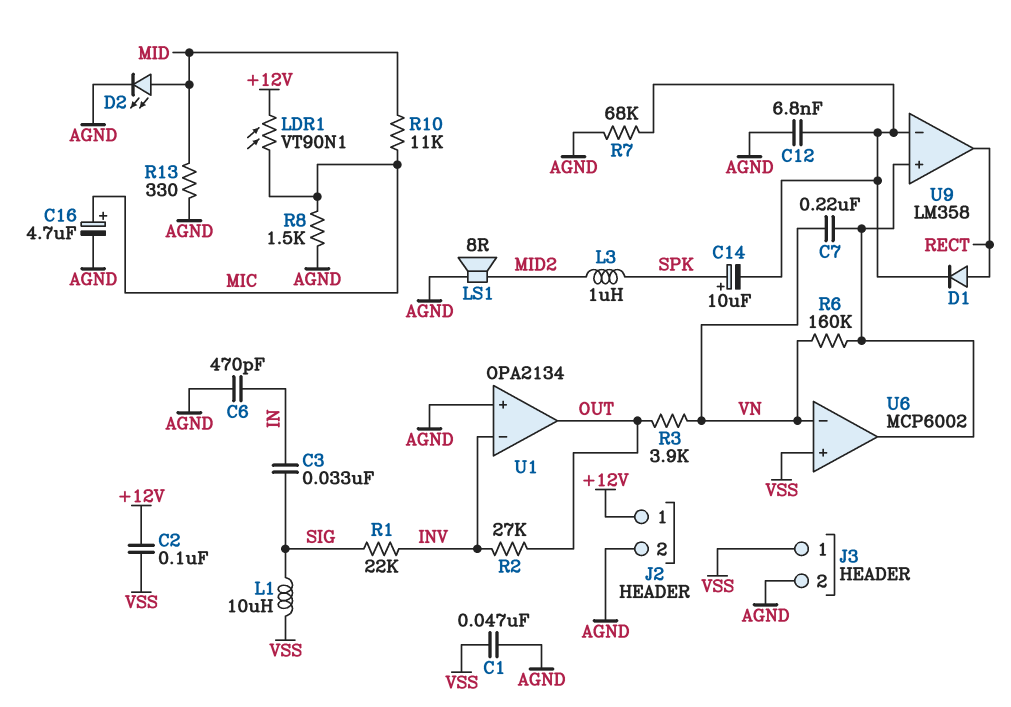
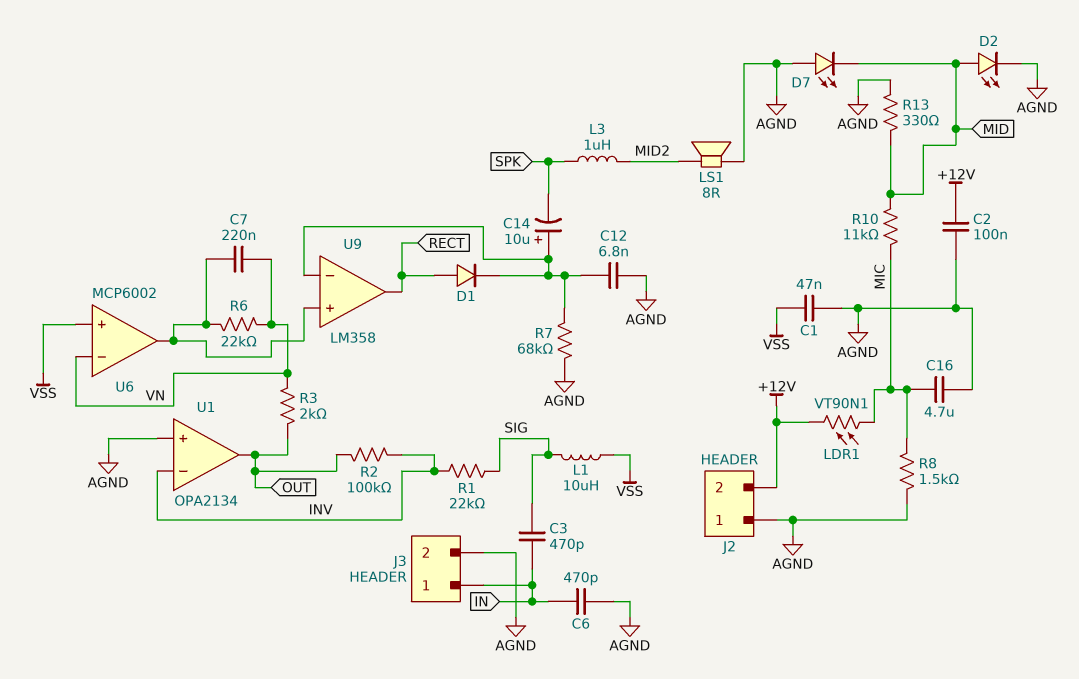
C2: 100nF (+12V, VSS) -> 100nF (+12V, AGND)
C3: 33nF (IN, SIG) -> 470pF (IN, SIG)
C14: 10uF (plus SPK, minus U9/in-) -> 10uF (plus U9/in-, minus SPK)
C16: 4.7uF (plus MIC, minus AGND) -> 4.7uF (AGND, MIC)
D7: none -> LED (A AGND, K MID)
J2 pin 1: +12V -> AGND
J2 pin 2: AGND -> +12V
J3 pin 1: VSS -> IN
R2: 27k (INV, OUT) -> 100k (INV, OUT)
R3: 3.9k (OUT, VN) -> 2k (OUT, VN)
R6: 160k (U6/out, VN) -> 22k (U6/out, VN)

